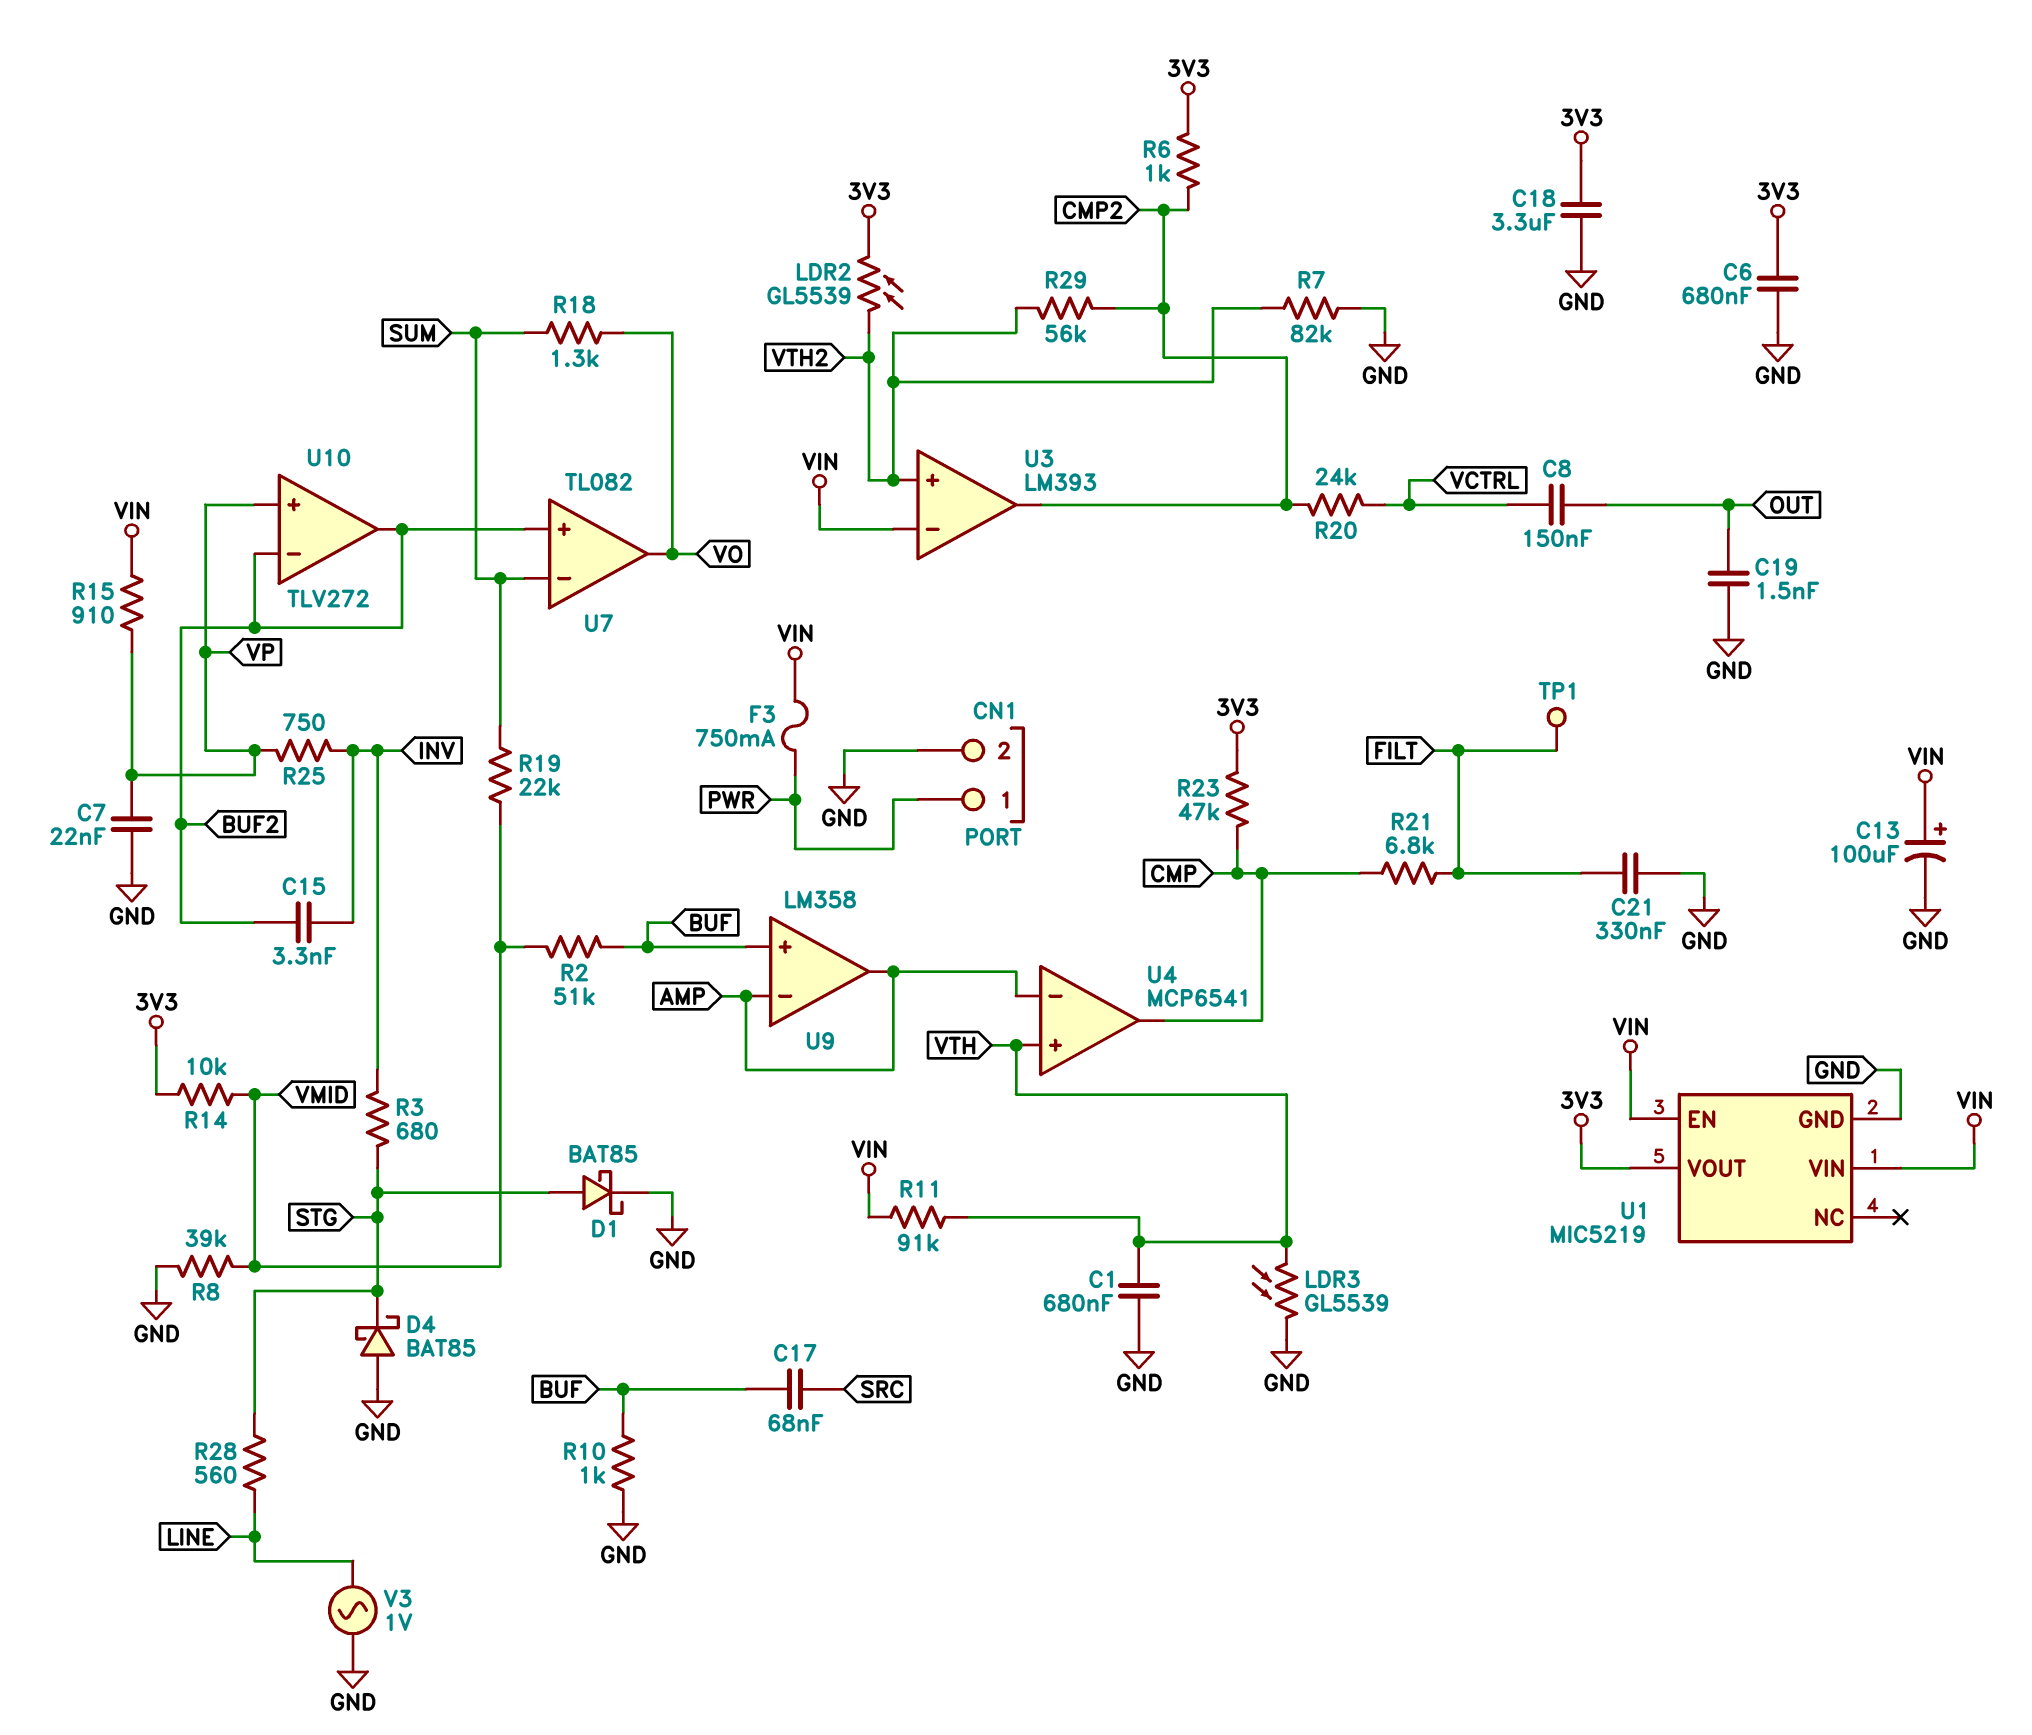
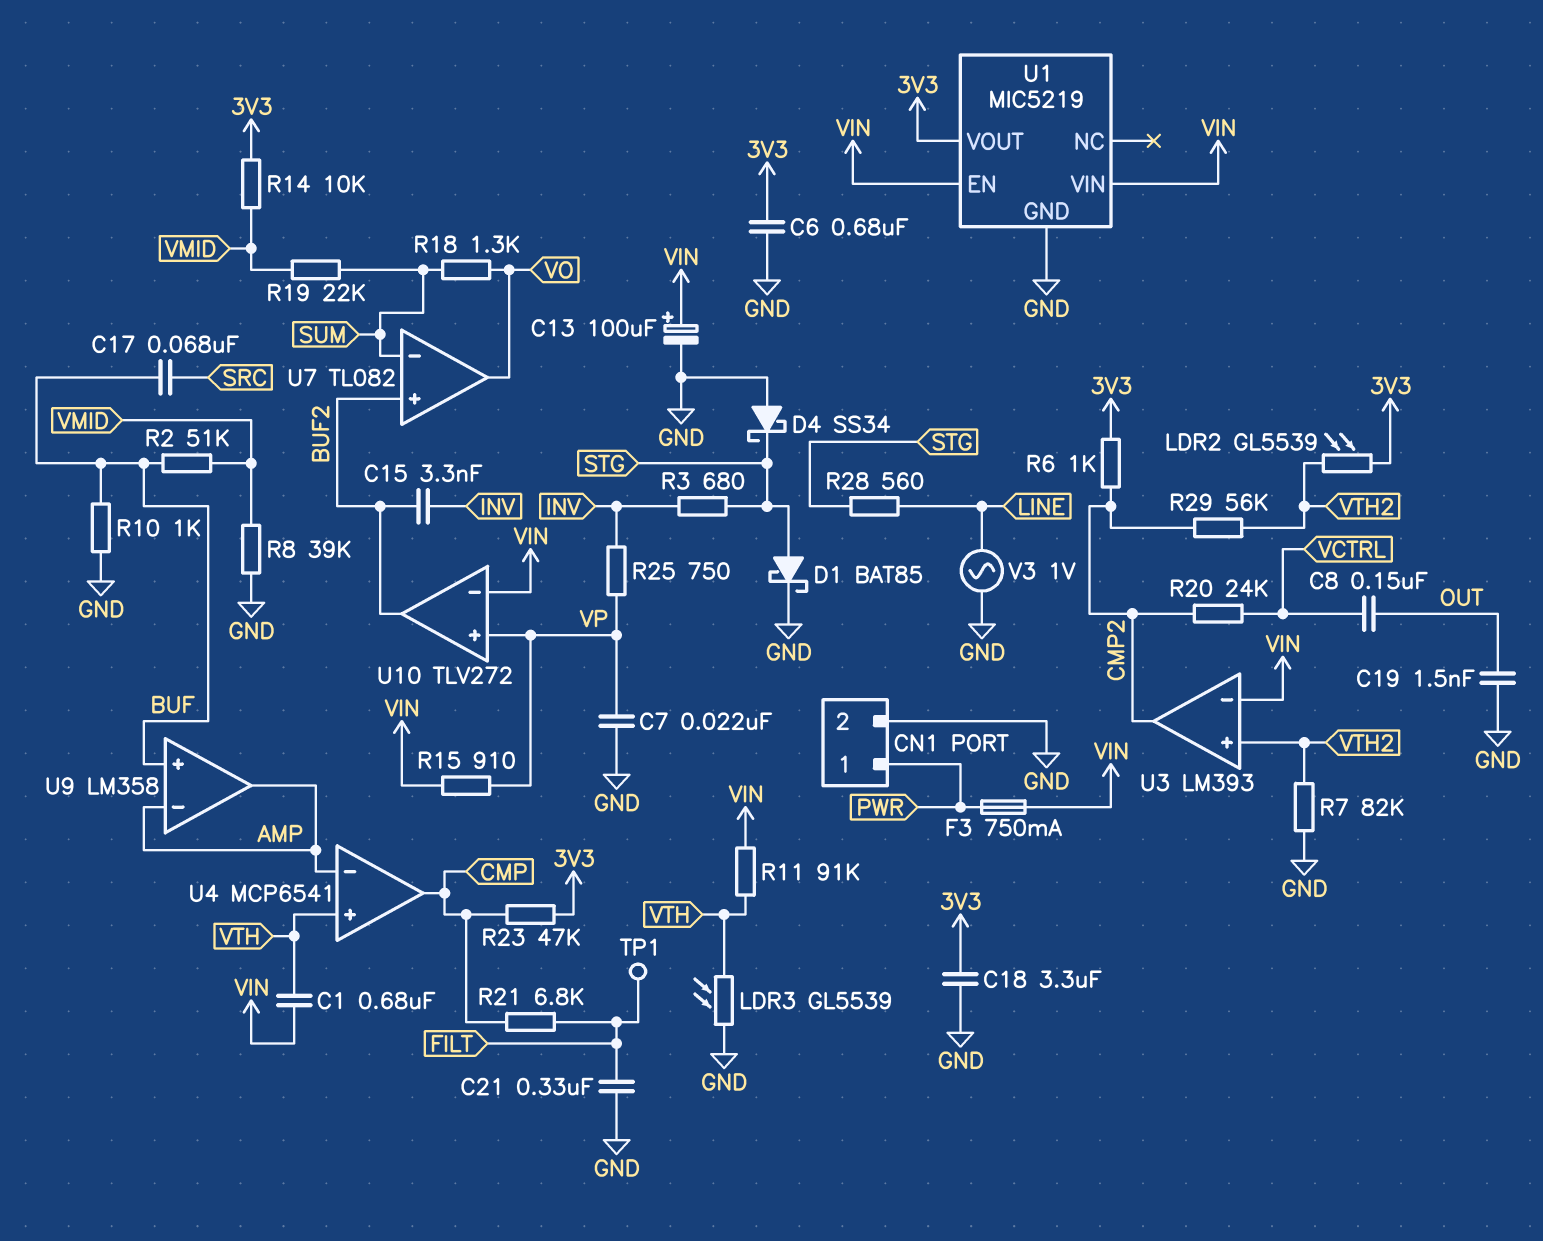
C1: 680nF (GND, VTH) -> 680nF (VIN, VTH)
D4: schottky BAT85 (A GND, K STG) -> schottky SS34 (A GND, K STG)
U10 pin in-: BUF2 -> VIN

